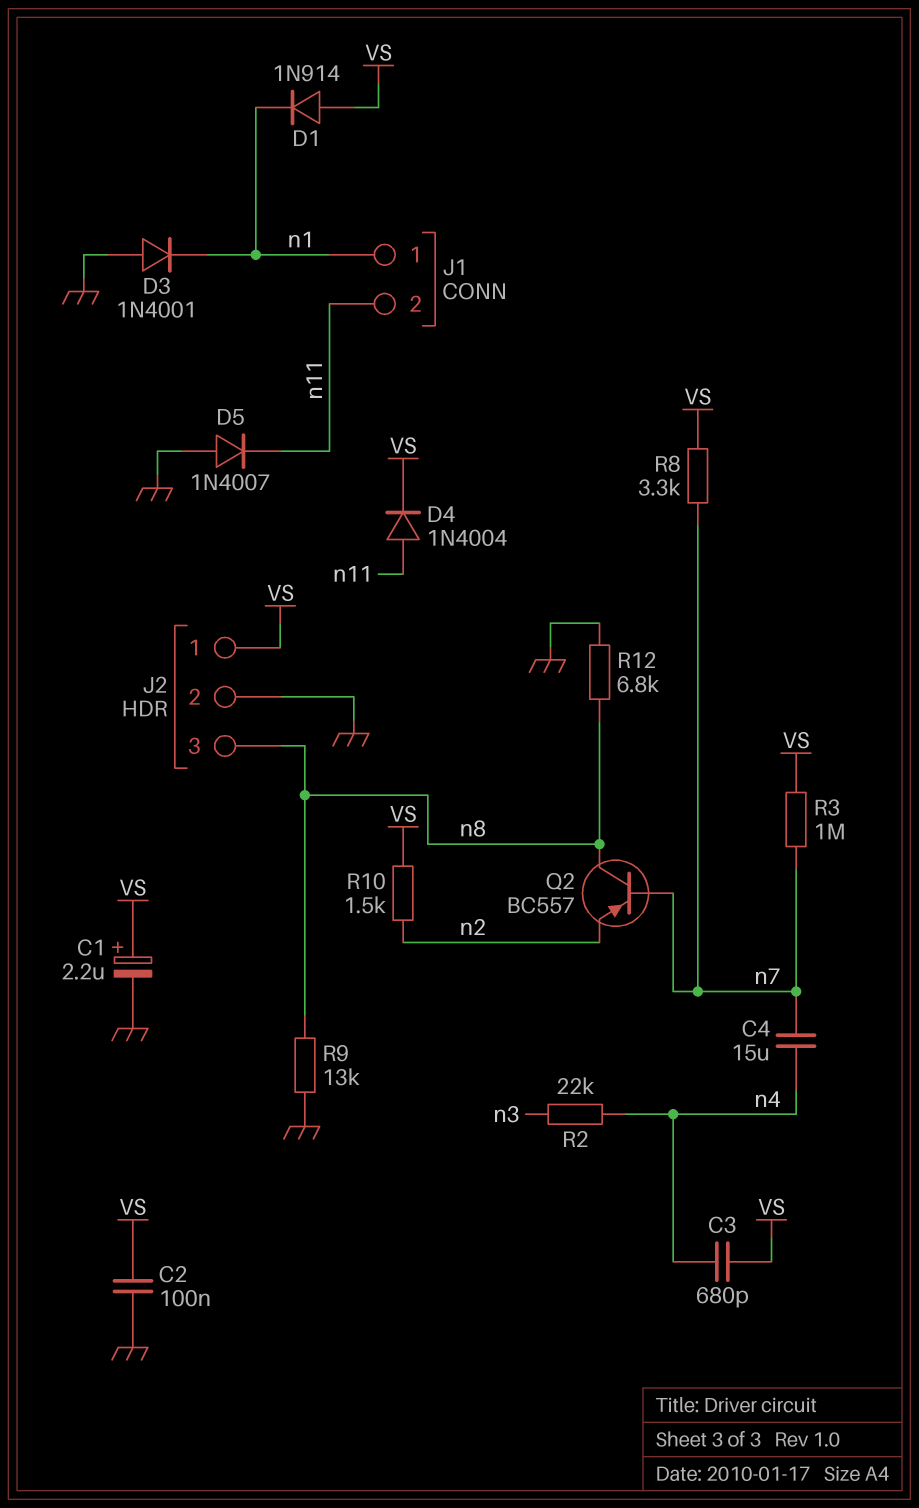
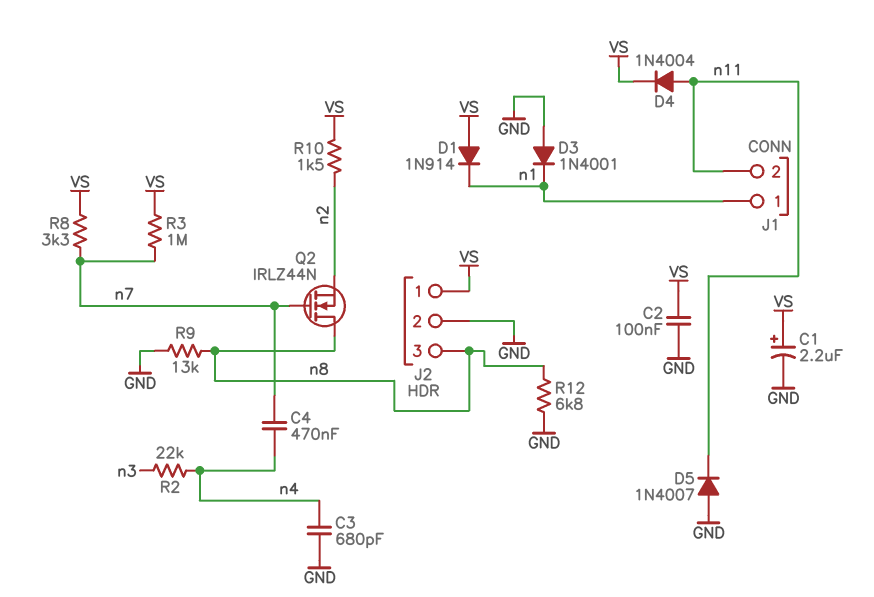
C3: 680pF (VS, n4) -> 680pF (GND, n4)
C4: 15uF (n4, n7) -> 470nF (n4, n7)
Q2: PNP BC557 (B n7, C n8, E n2) -> NMOS IRLZ44N (G n7, D n8, S n2)

